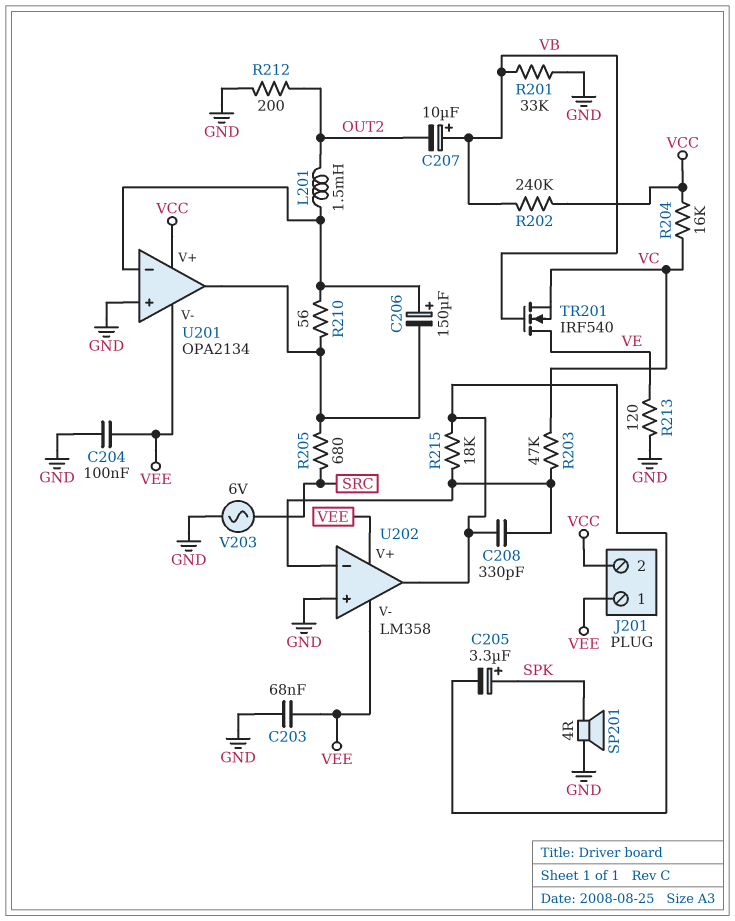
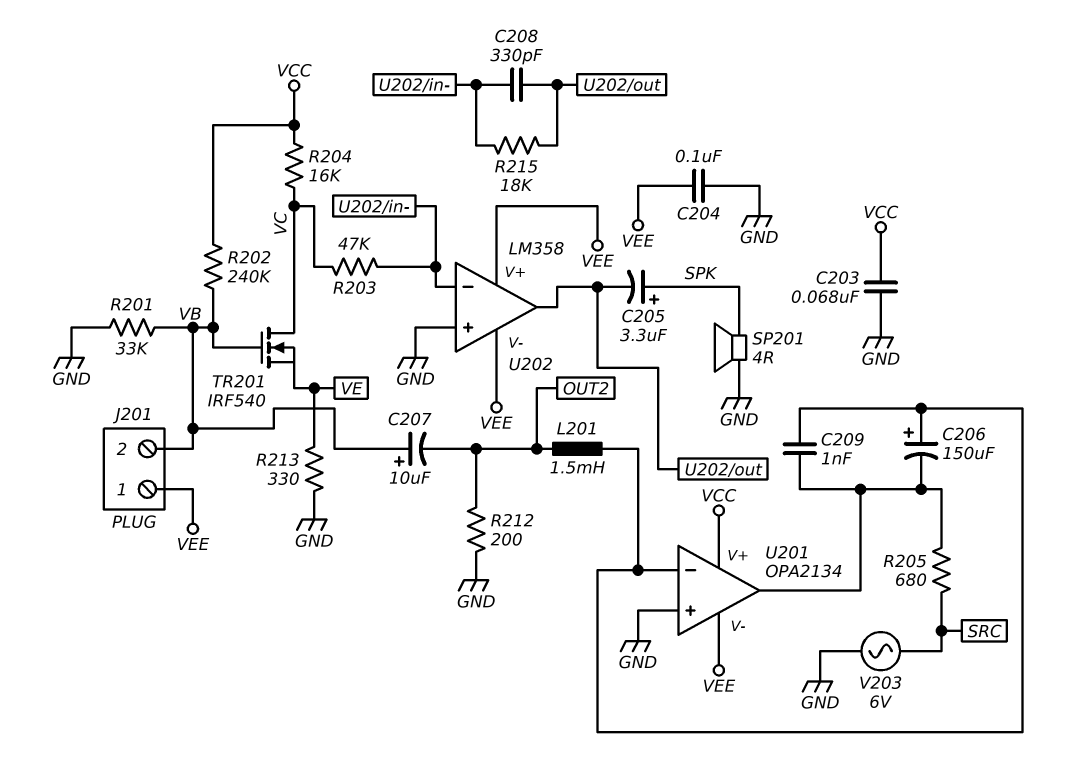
C203: 68nF (GND, VEE) -> 68nF (GND, VCC)
C209: none -> 1nF (U201/in-, U201/out)
J201 pin 2: VCC -> VB
R210: 56 (U201/in-, U201/out) -> none
R213: 120 (GND, VE) -> 330 (GND, VE)
TR201: NMOS IRF540 (G VB, D VE, S VC) -> NMOS IRF540 (G VB, D VC, S VE)

